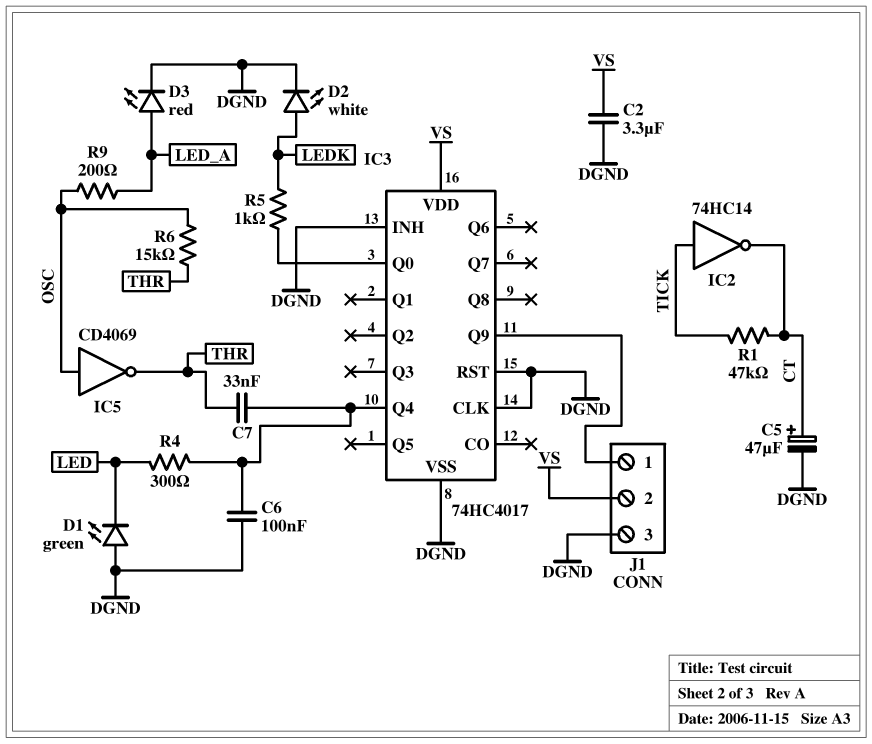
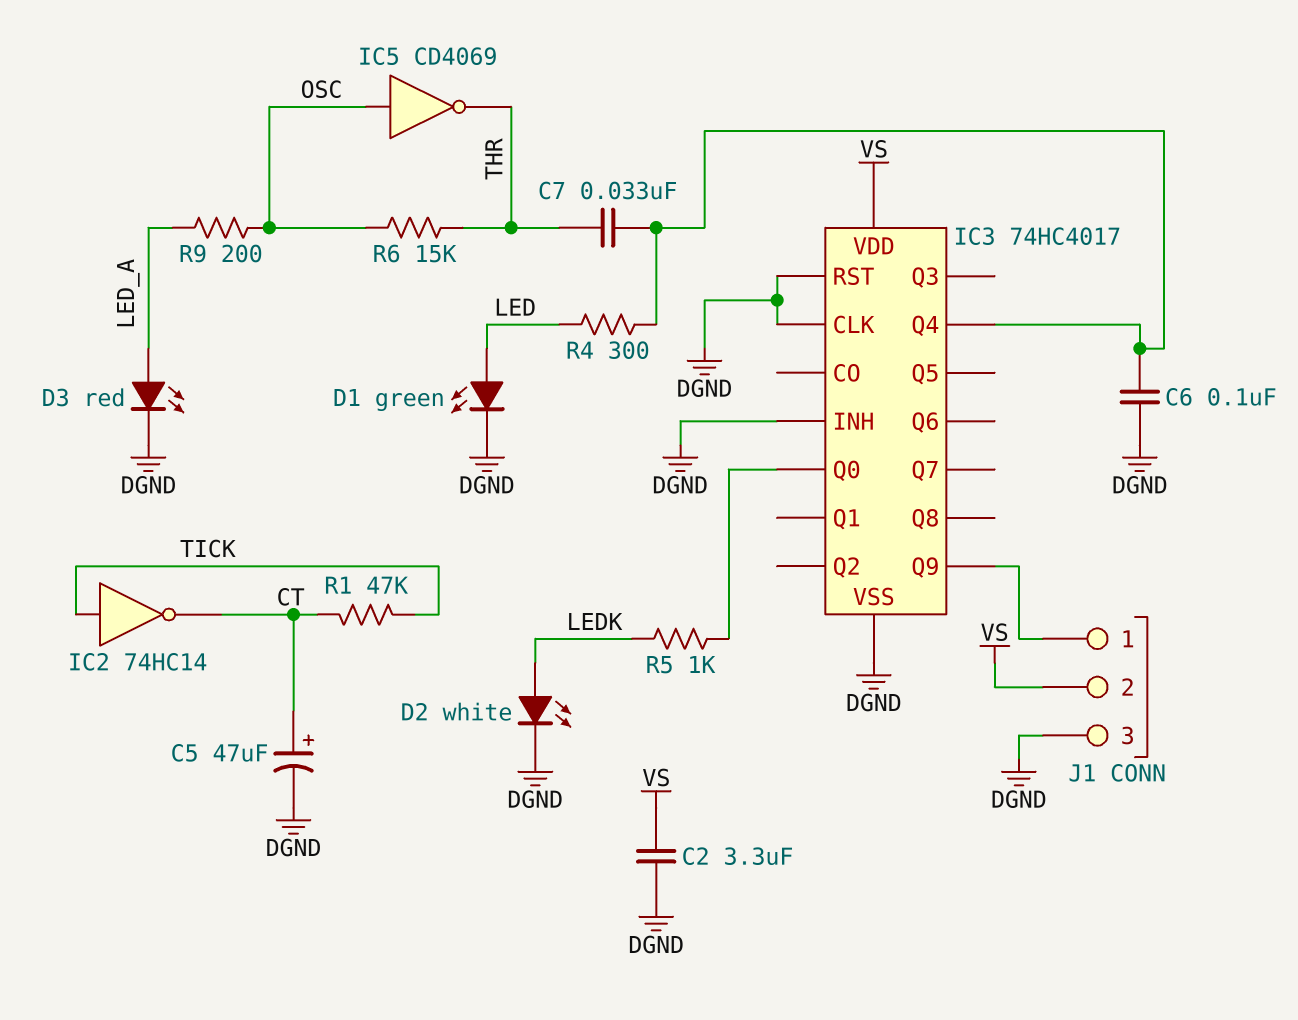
D1: LED green (A DGND, K LED) -> LED green (A LED, K DGND)

